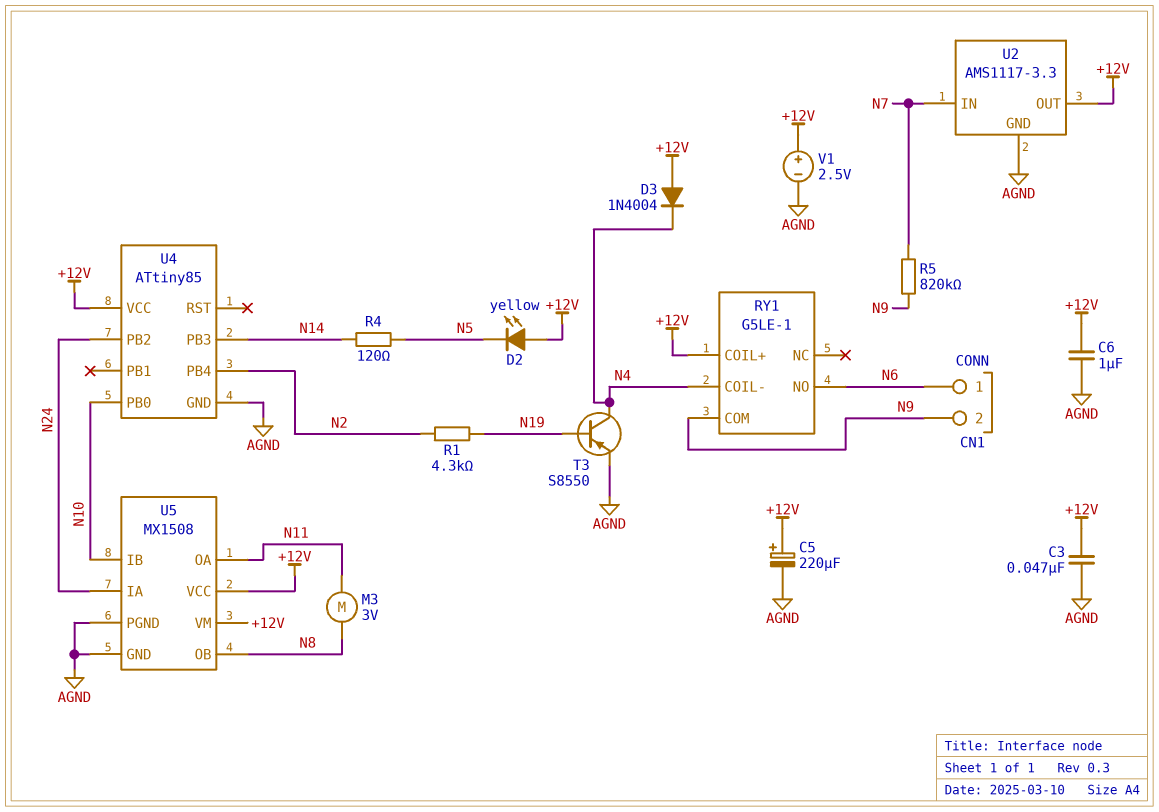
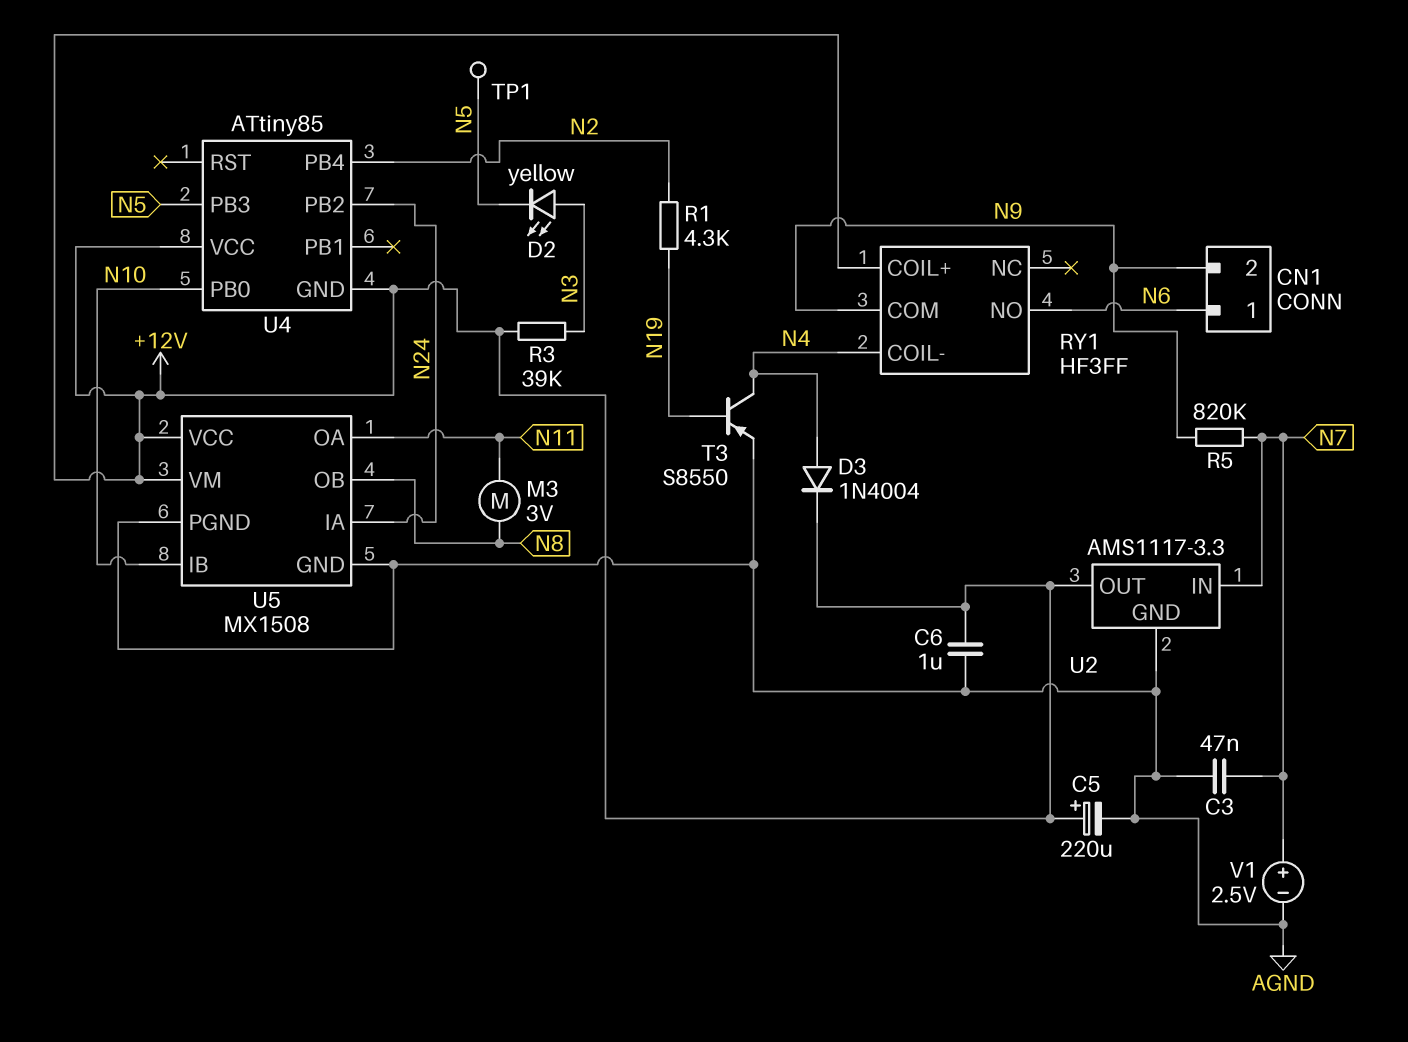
C3: 47nF (+12V, AGND) -> 47nF (AGND, N7)
D2: LED yellow (A +12V, K N5) -> LED yellow (A N3, K N5)
D3: diode 1N4004 (A +12V, K N4) -> diode 1N4004 (A N4, K +12V)
R3: none -> 39k (+12V, N3)
R4: 120 (N5, N14) -> none
RY1: G5LE-1 -> HF3FF
TP1: none -> test point (N5)
U4 pin GND: AGND -> +12V
U4 pin PB3: N14 -> N5
V1: 2.5V (plus +12V, minus AGND) -> 2.5V (plus N7, minus AGND)

